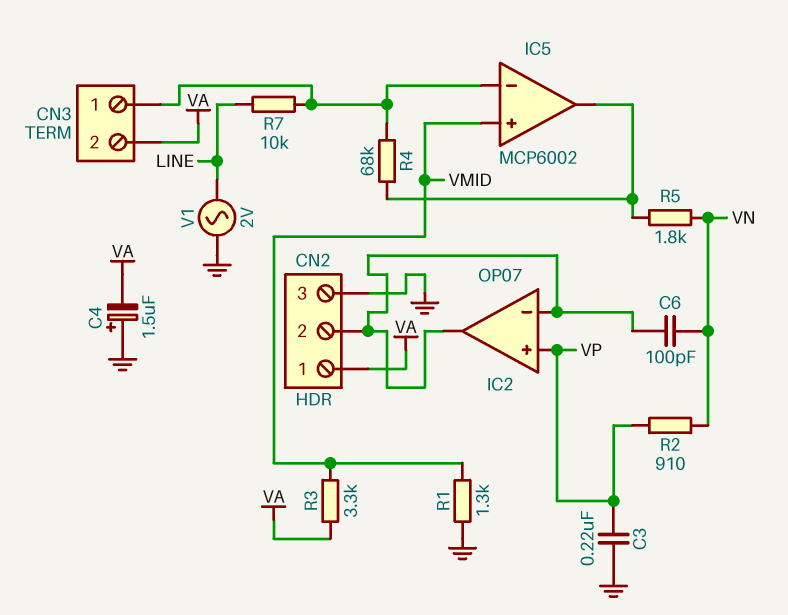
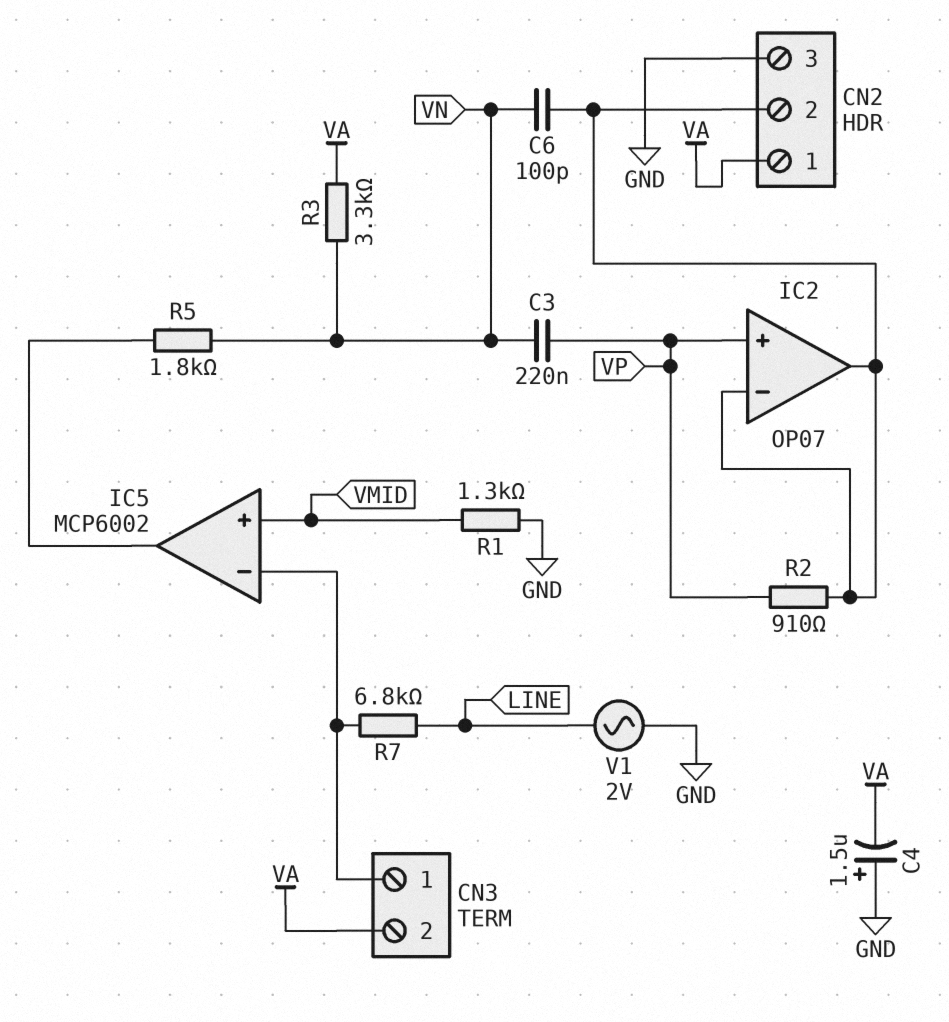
C3: 220nF (GND, VP) -> 220nF (VN, VP)
R2: 910 (VN, VP) -> 910 (CN2/2, VP)
R3: 3.3k (VA, VMID) -> 3.3k (VA, VN)
R4: 68k (CN3/1, IC5/out) -> none
R7: 10k (CN3/1, LINE) -> 6.8k (CN3/1, LINE)

